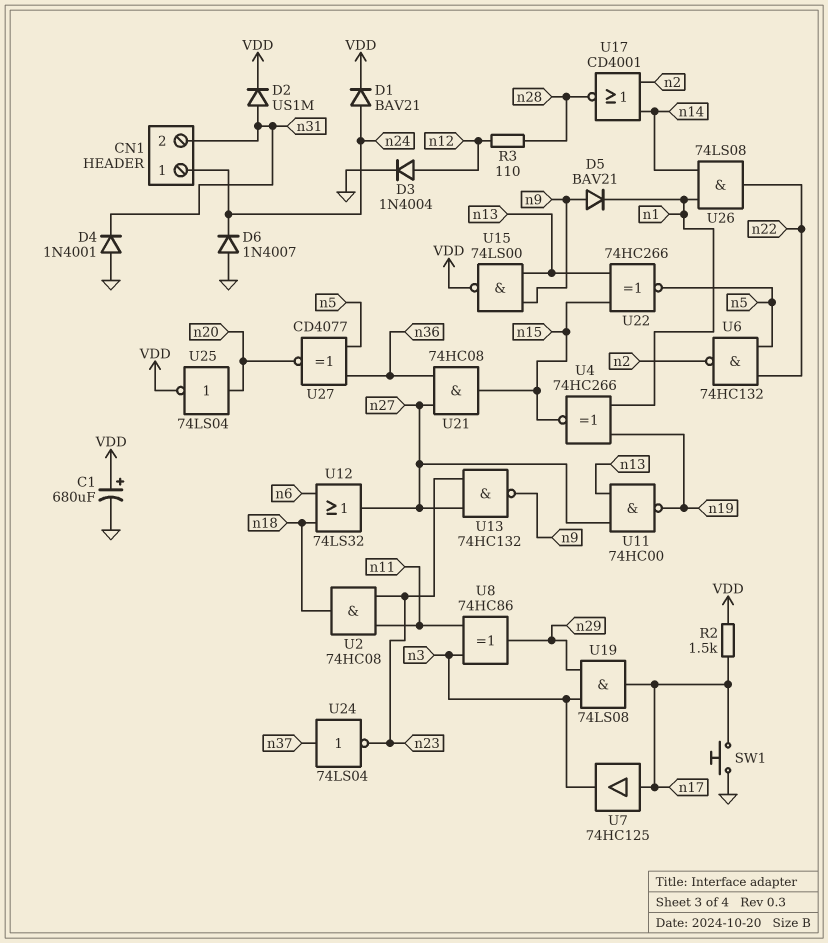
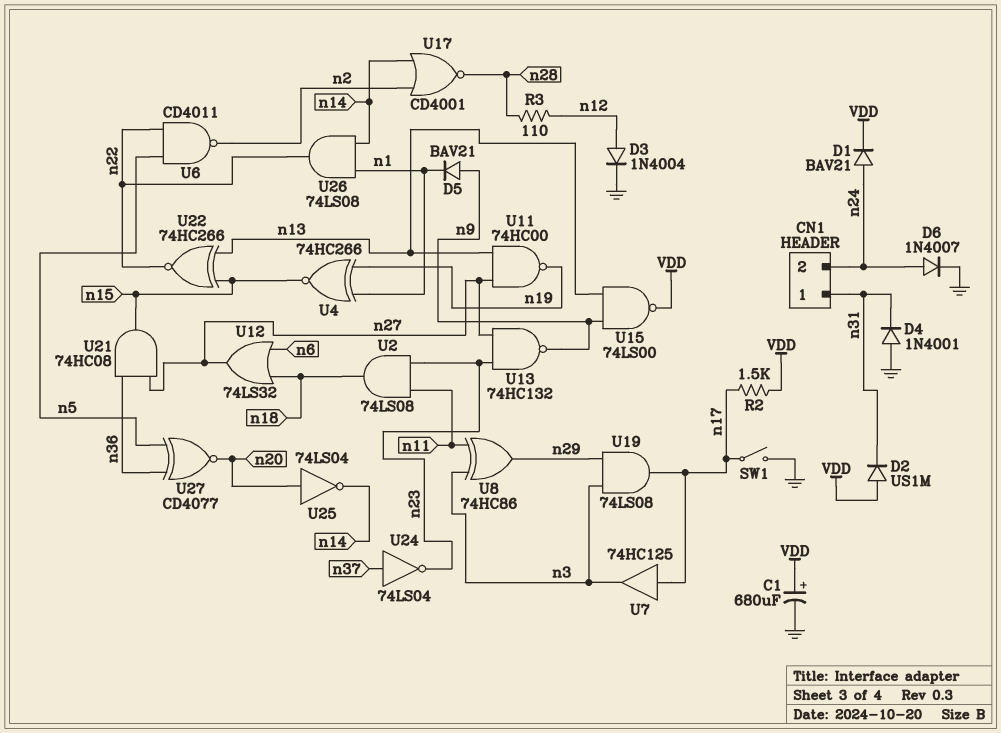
CN1 pin 1: n24 -> n31
CN1 pin 2: n31 -> n24
D2: diode US1M (A n31, K VDD) -> diode US1M (A VDD, K n31)
D6: diode 1N4007 (A GND, K n24) -> diode 1N4007 (A n24, K GND)
SW1: button (GND, n17) -> switch (GND, n17)
U2: AND 74HC08 (in n11, in n23, out n18) -> AND 74LS08 (in n11, in n23, out n18)
U6: NAND 74HC132 (in n5, in n22, out n2) -> NAND CD4011 (in n5, in n22, out n2)
U22: XNOR 74HC266 (in n13, in n15, out n5) -> XNOR 74HC266 (in n13, in n15, out n22)
U25: NOT 74LS04 (in n20, out VDD) -> NOT 74LS04 (in n20, out n14)

